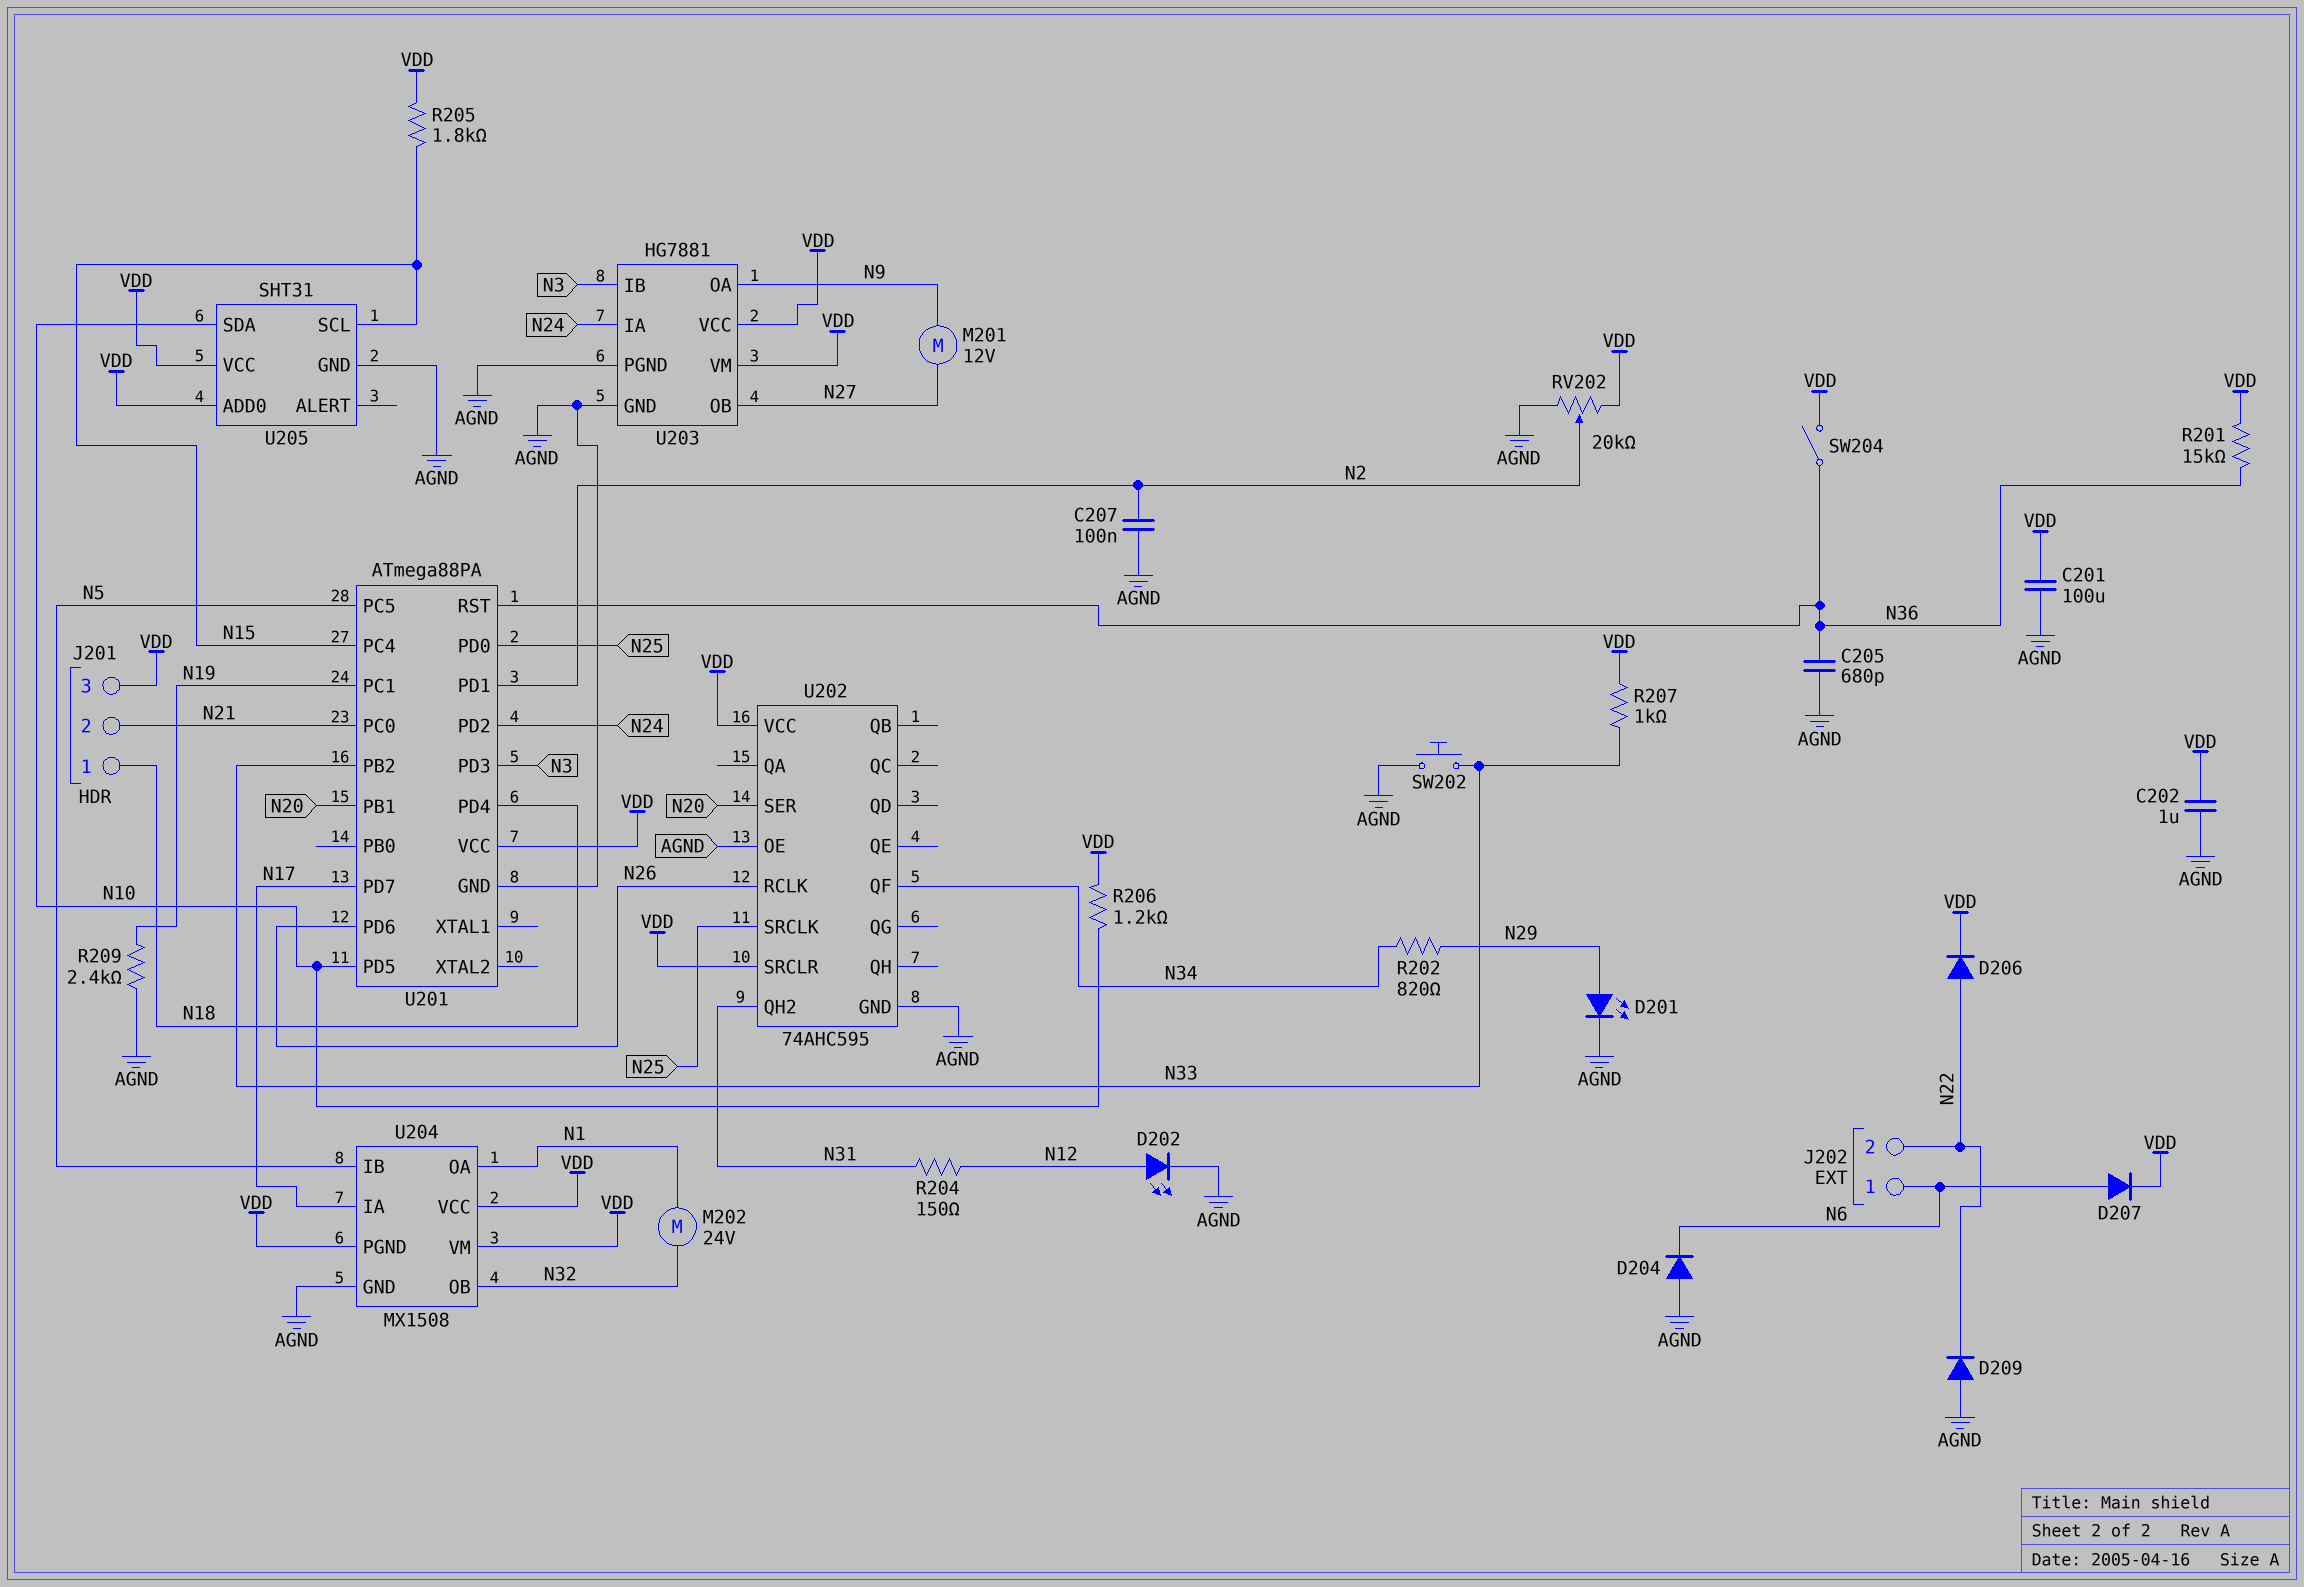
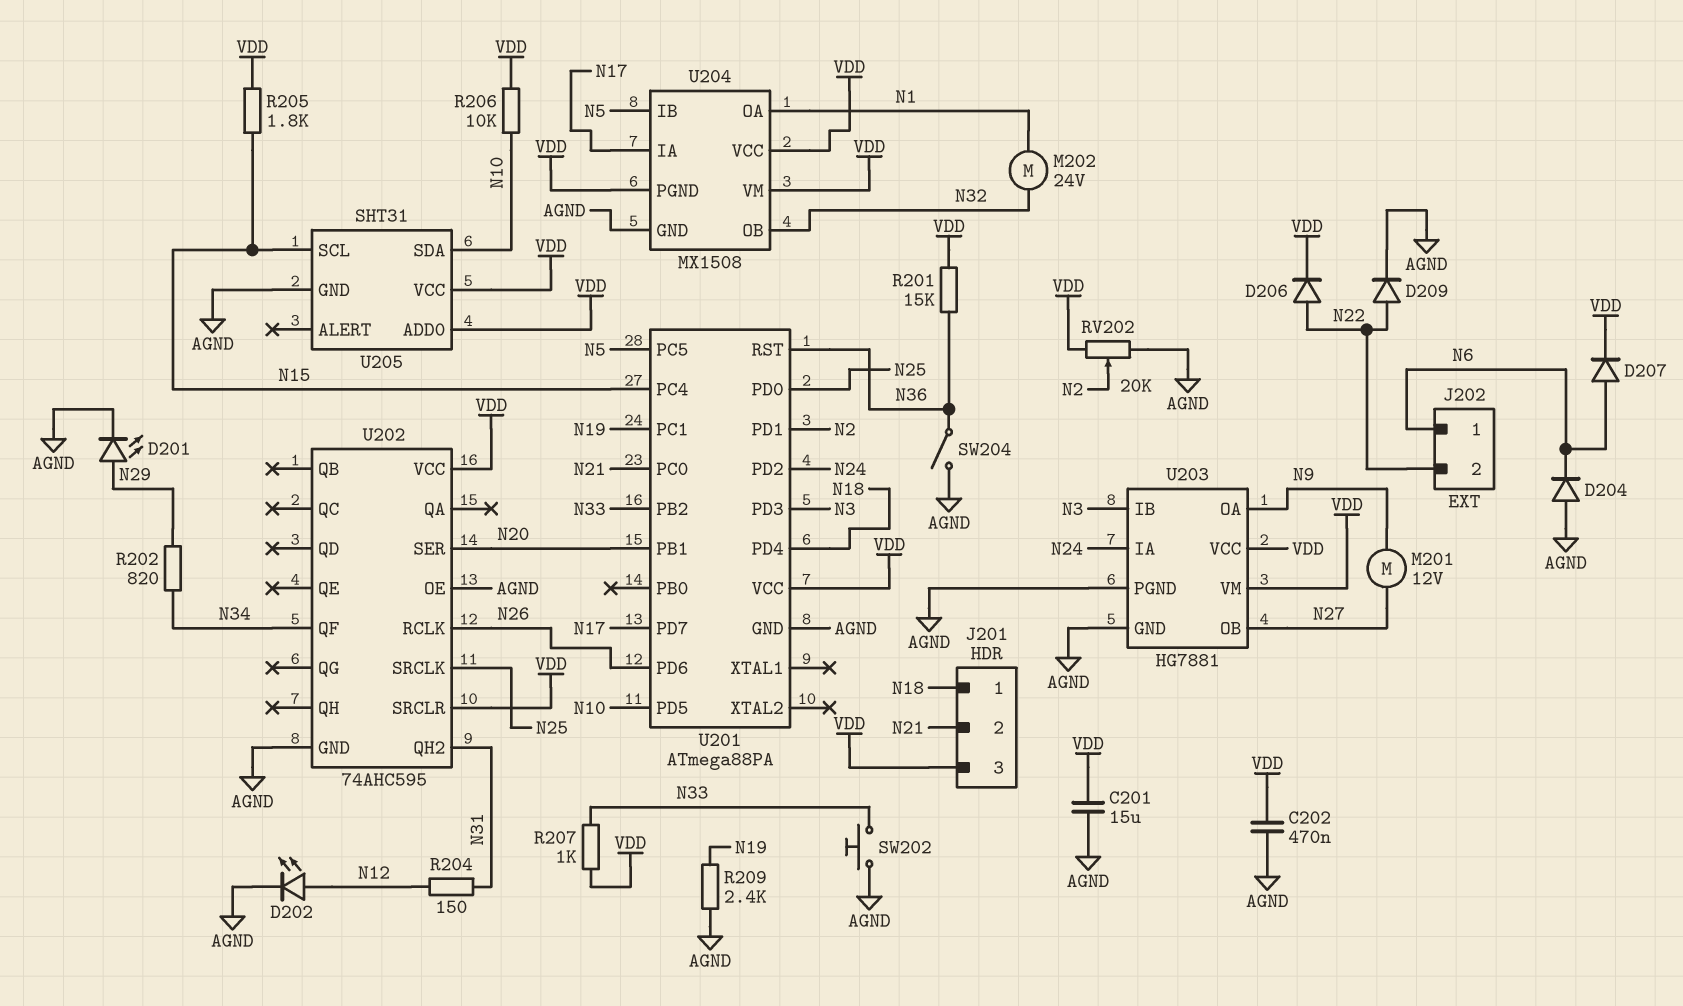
C201: 100uF (AGND, VDD) -> 15uF (AGND, VDD)
C202: 1uF (AGND, VDD) -> 470nF (AGND, VDD)
C205: 680pF (AGND, N36) -> none
C207: 100nF (AGND, N2) -> none
D209: diode (A AGND, K N22) -> diode (A N22, K AGND)
R206: 1.2k (N10, VDD) -> 10k (N10, VDD)
SW204: switch (N36, VDD) -> switch (AGND, N36)

